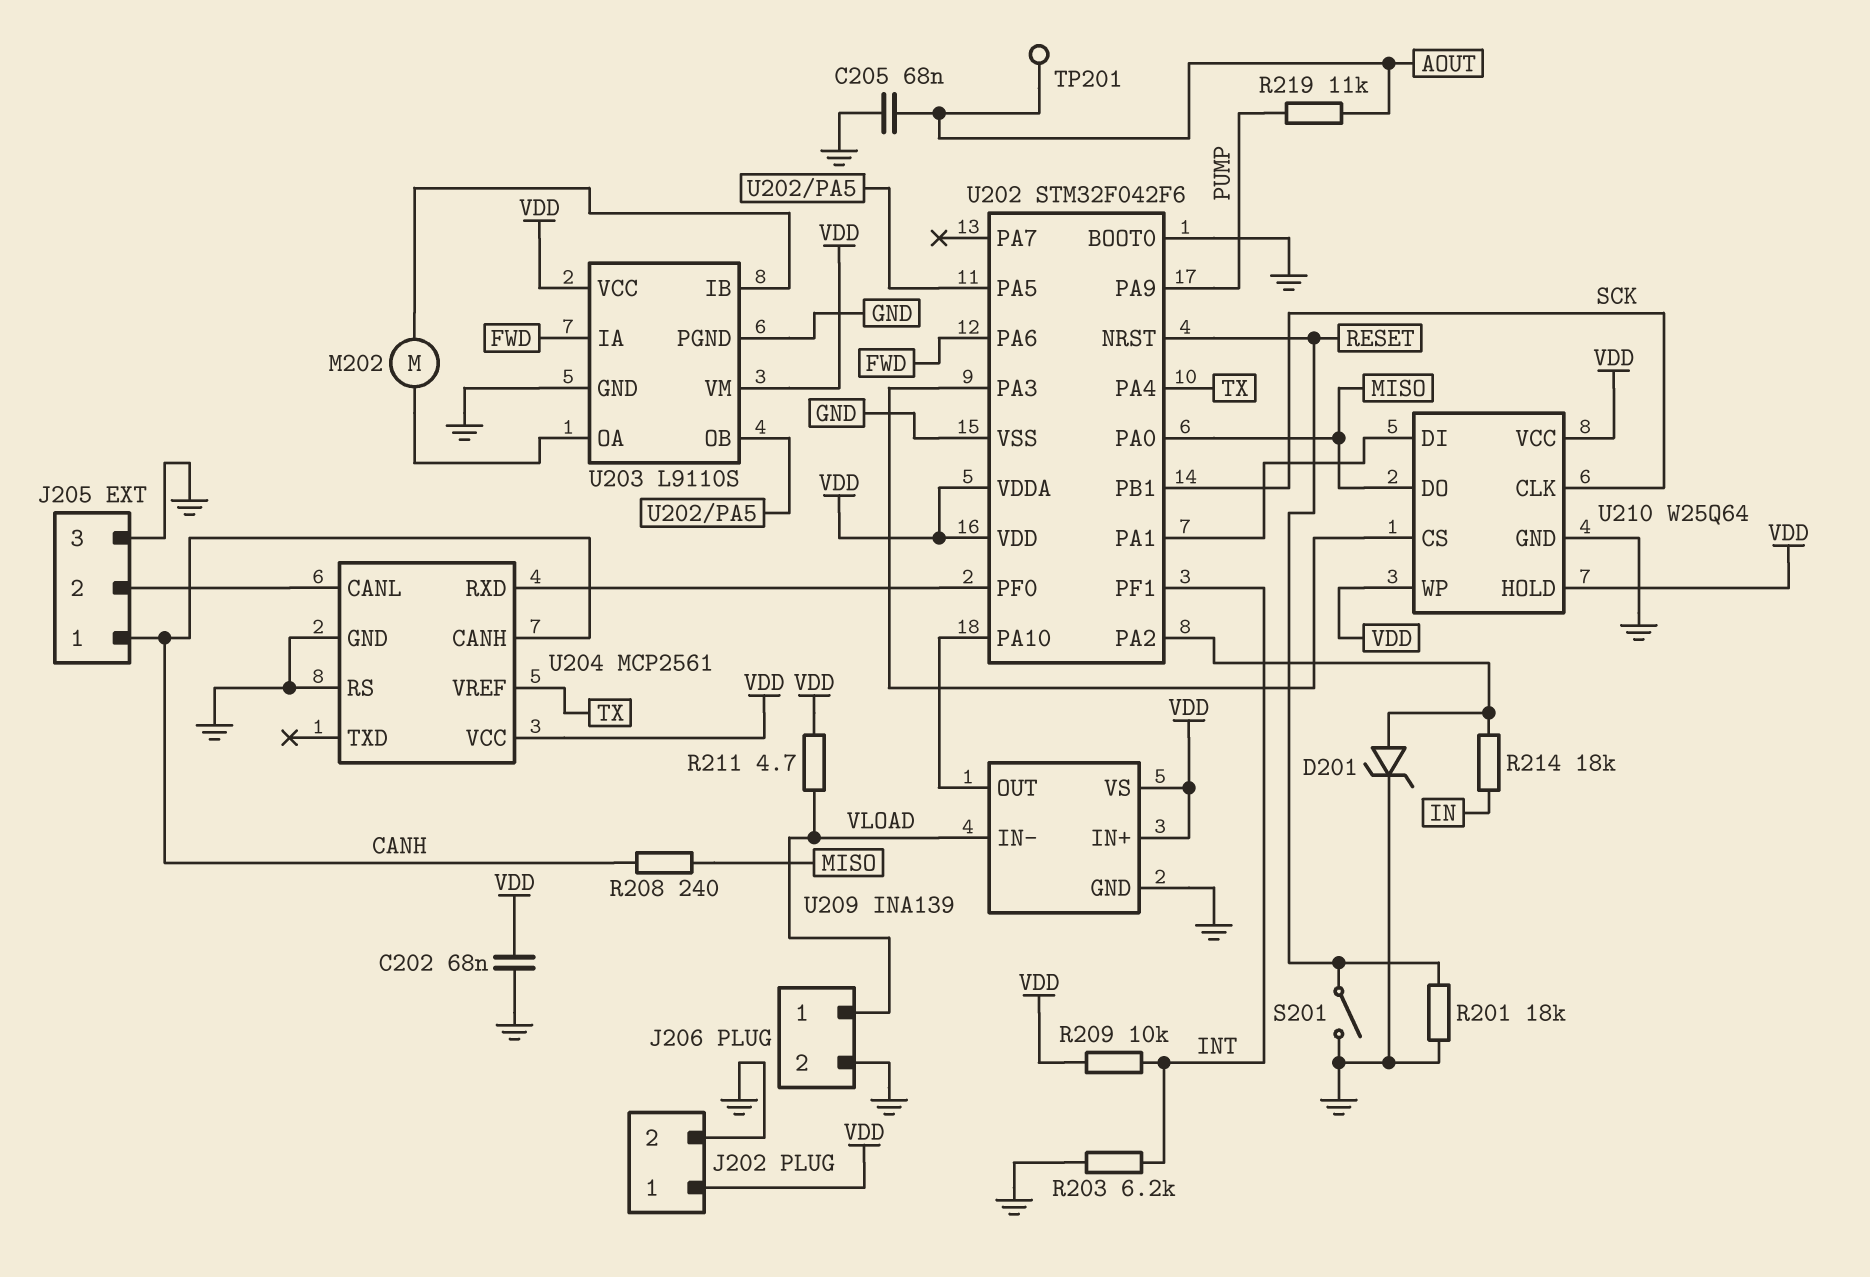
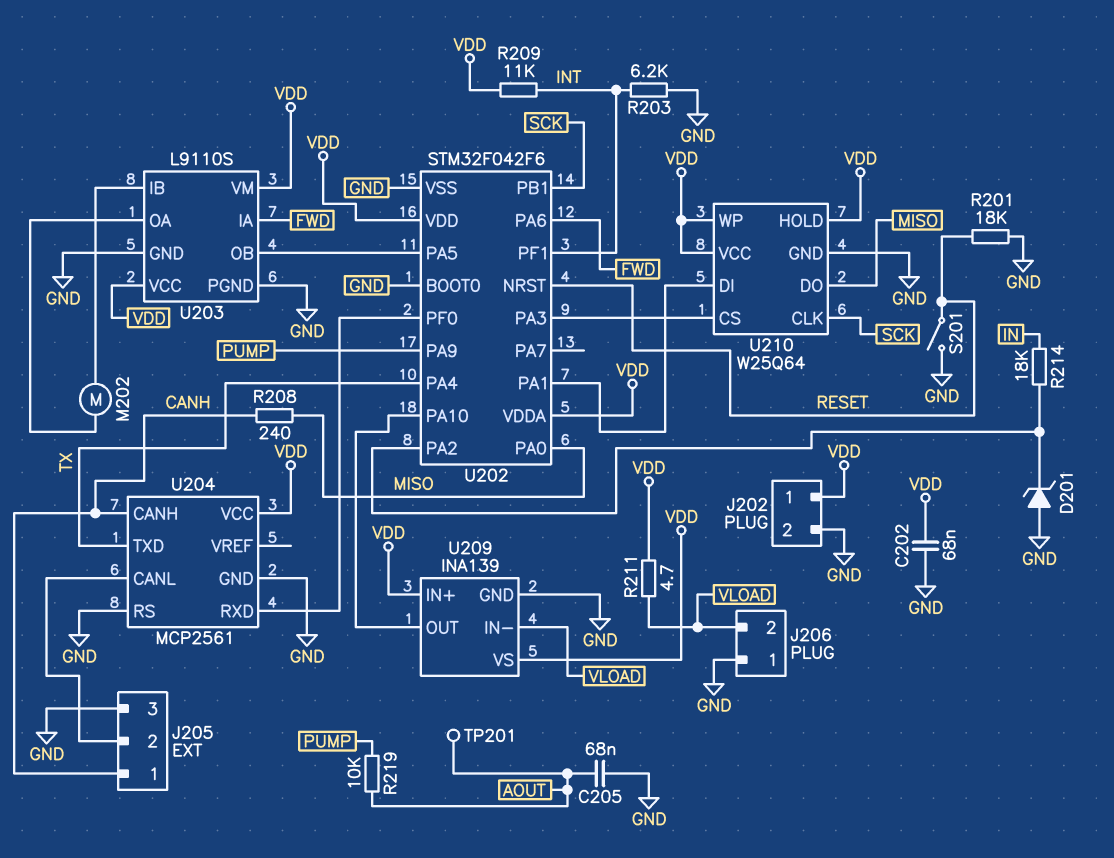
D201: zener (A U202/PA2, K GND) -> zener (A GND, K U202/PA2)
J206 pin 1: VLOAD -> GND
J206 pin 2: GND -> VLOAD
R209: 10k (INT, VDD) -> 11k (INT, VDD)
R219: 11k (AOUT, PUMP) -> 10k (AOUT, PUMP)
U204 pin TXD: none -> TX
U204 pin VREF: TX -> none

